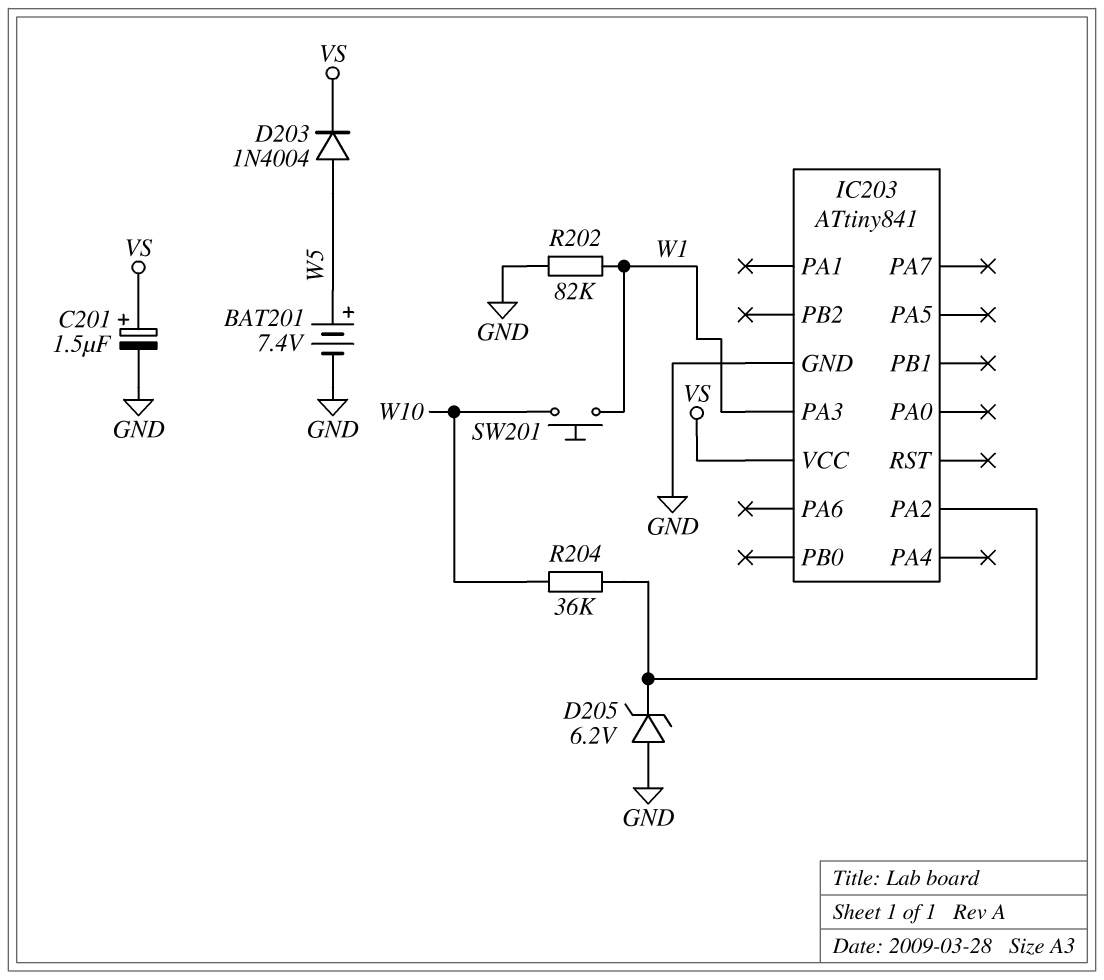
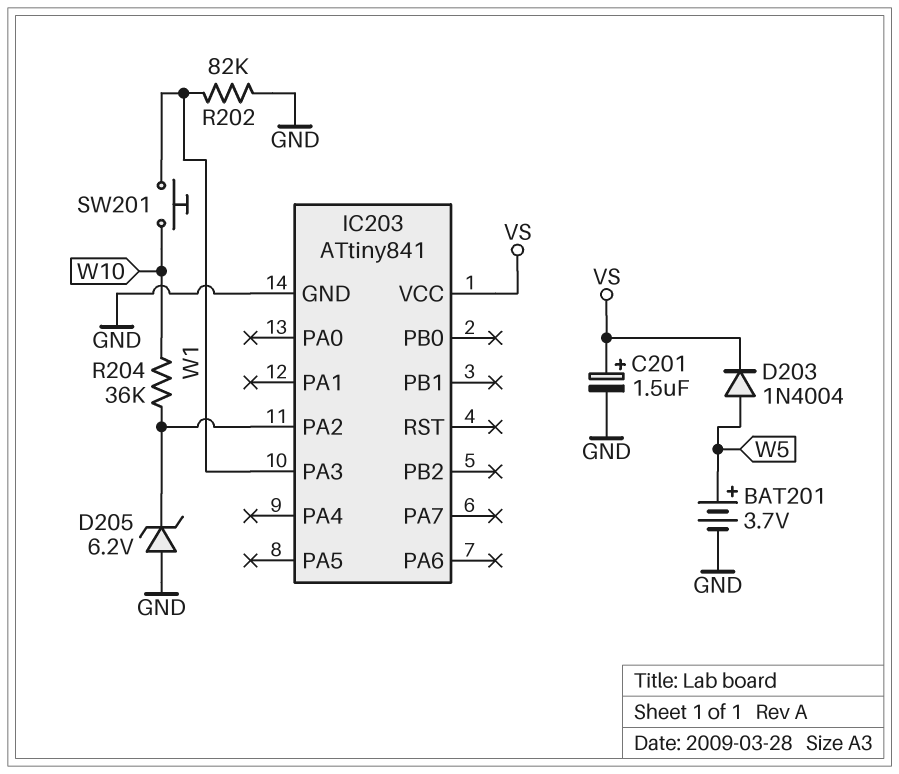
BAT201: 7.4V (plus W5, minus GND) -> 3.7V (plus W5, minus GND)

